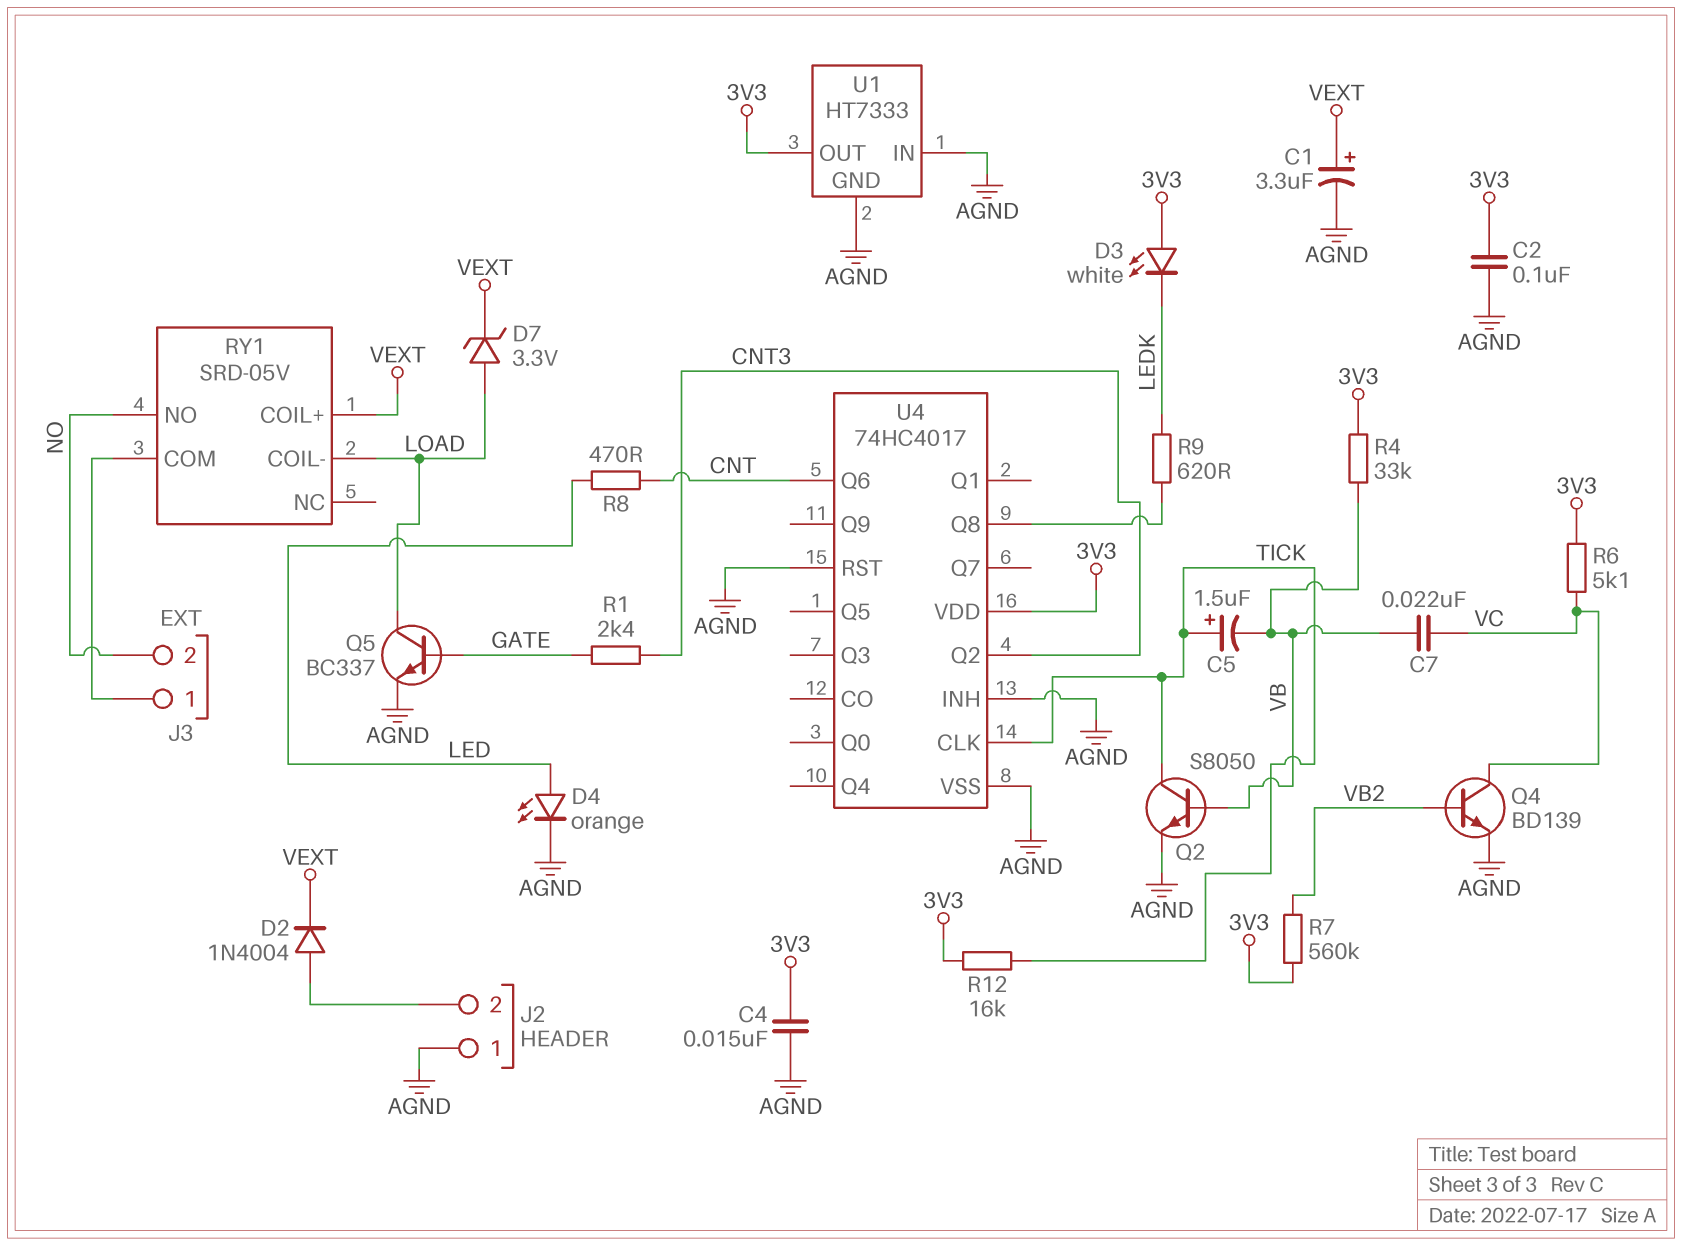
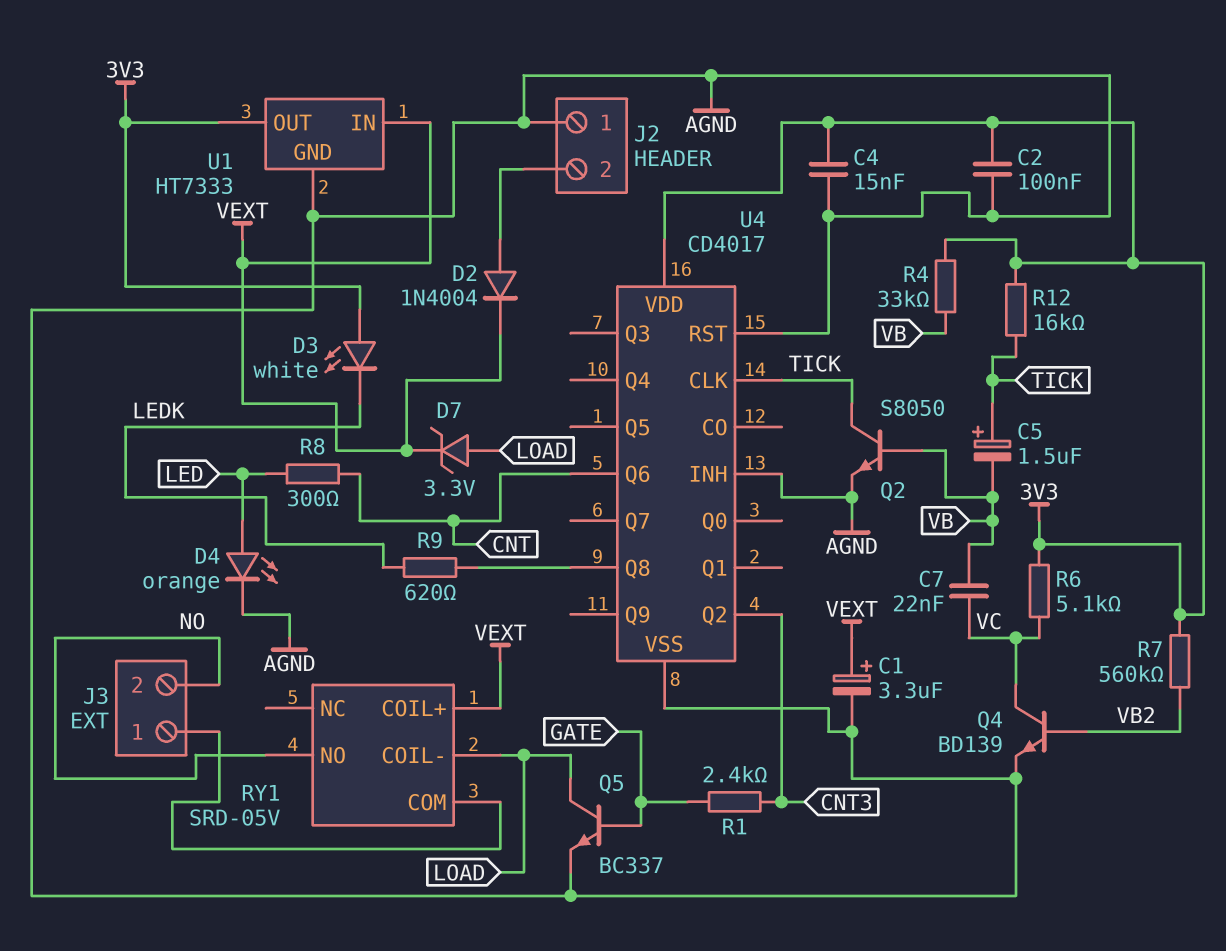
R8: 470 (CNT, LED) -> 300 (CNT, LED)
U1 pin IN: AGND -> VEXT
U4: 74HC4017 -> CD4017

